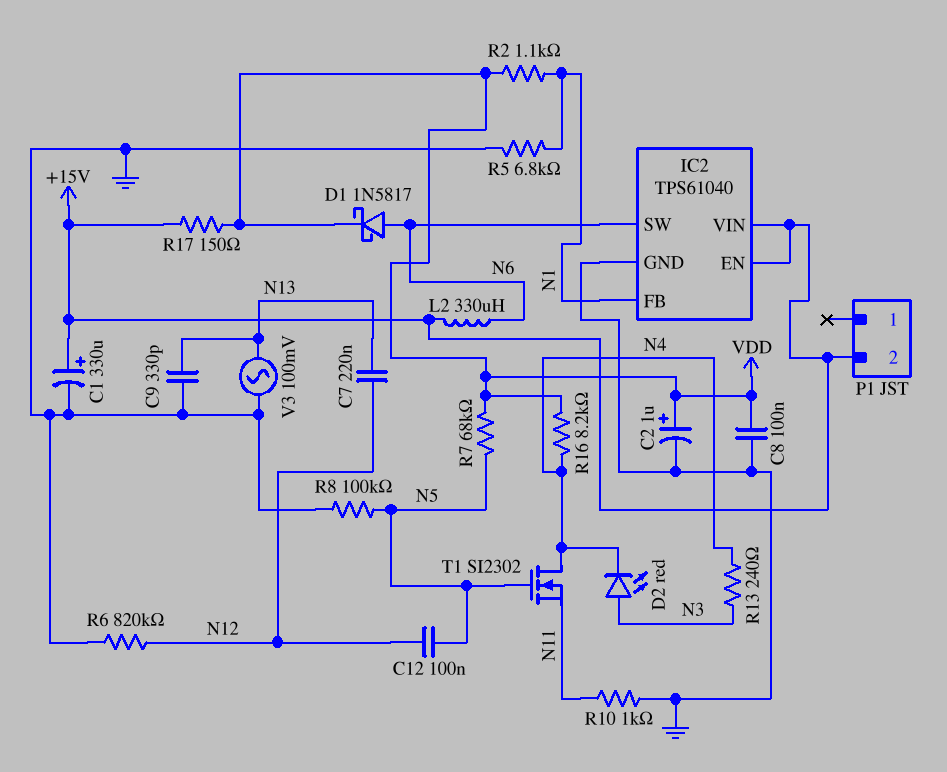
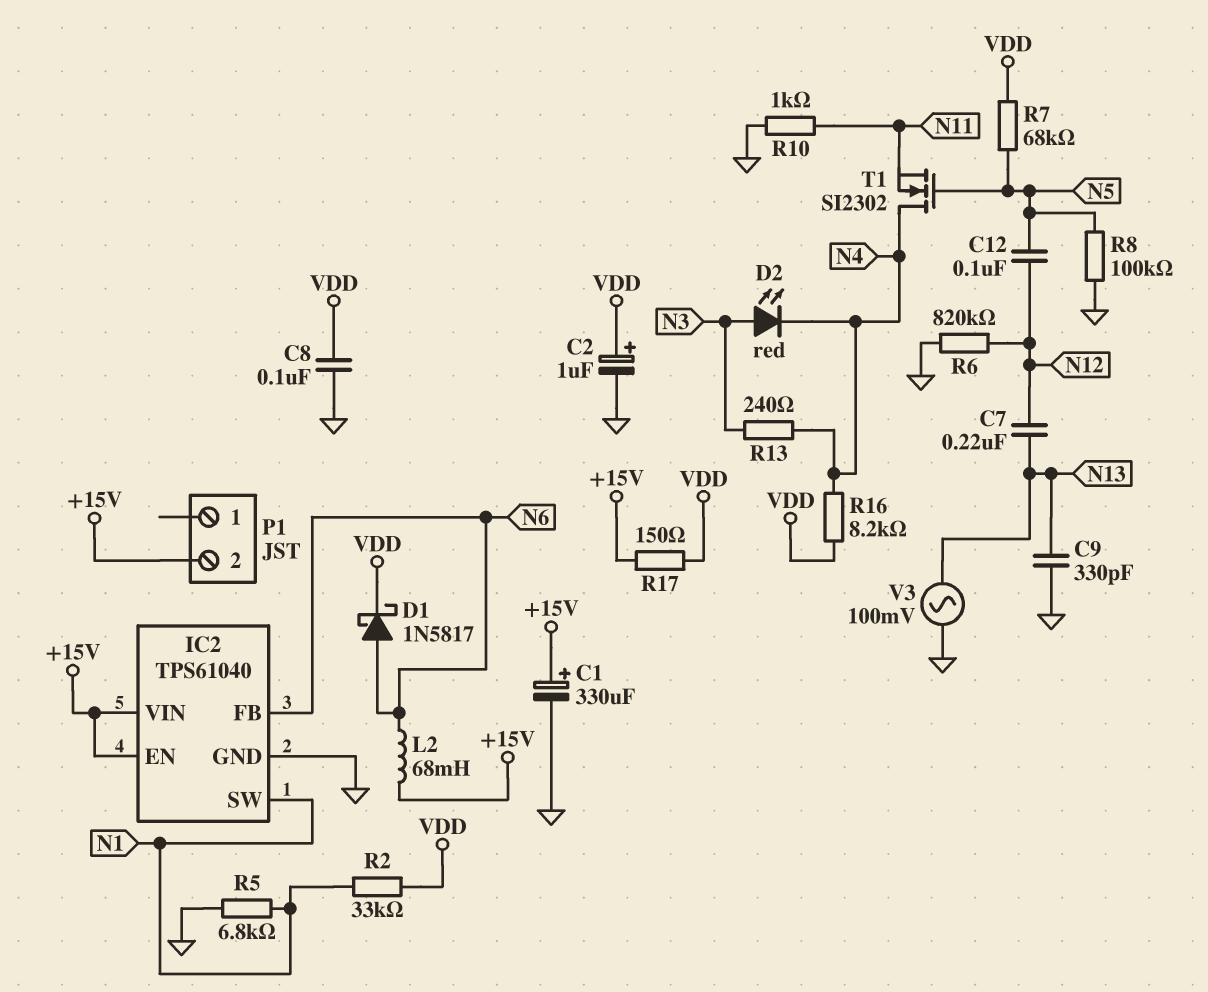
IC2 pin FB: N1 -> N6
IC2 pin SW: N6 -> N1
L2: 330uH (+15V, N6) -> 68mH (+15V, N6)
R2: 1.1k (N1, VDD) -> 33k (N1, VDD)

